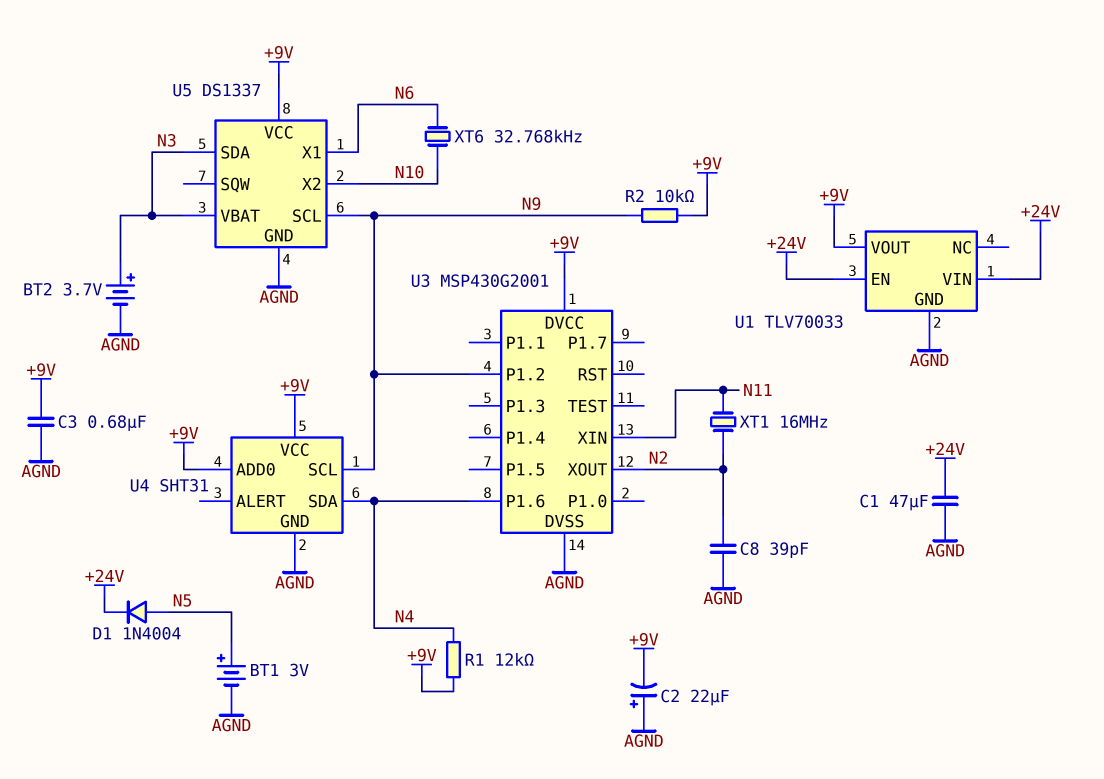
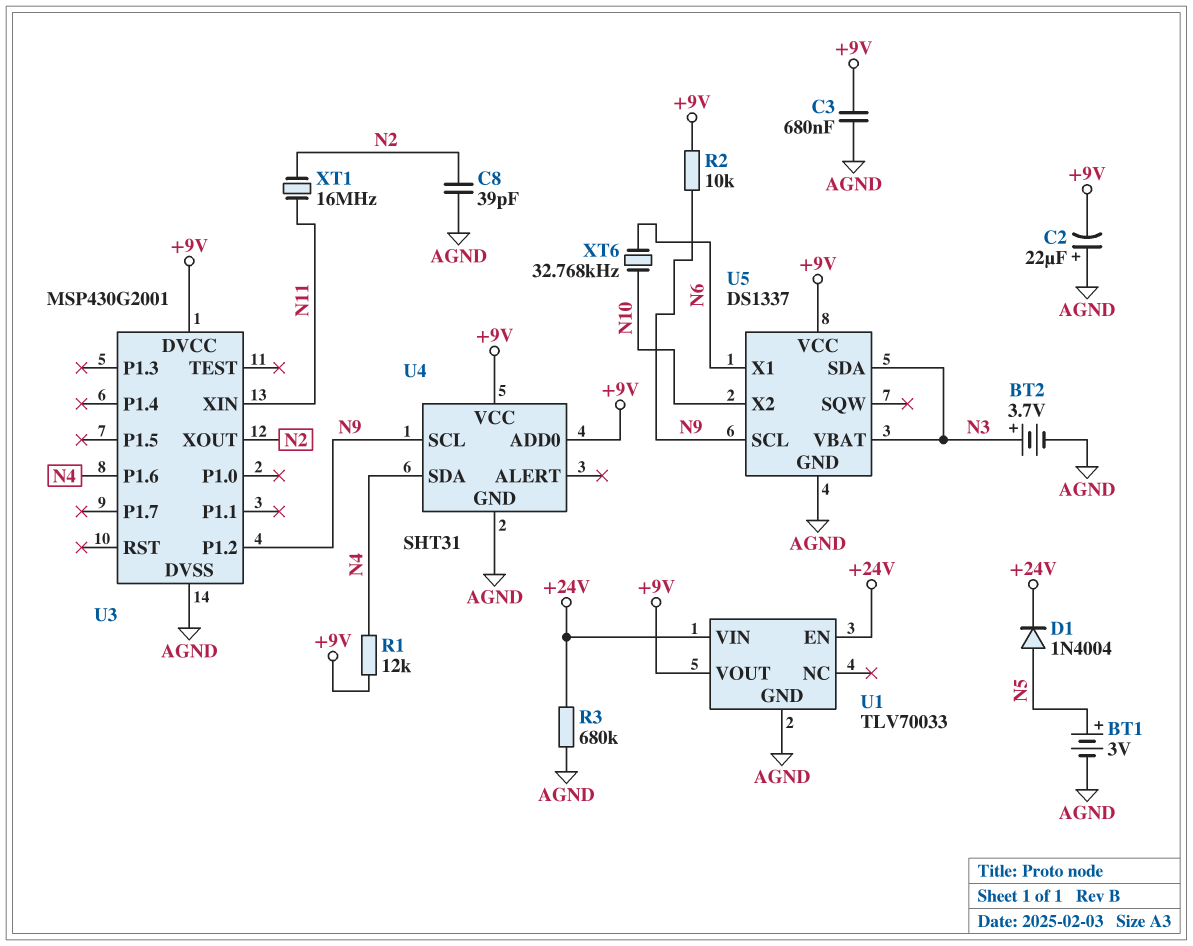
C1: 47uF (+24V, AGND) -> none
R3: none -> 680k (+24V, AGND)

